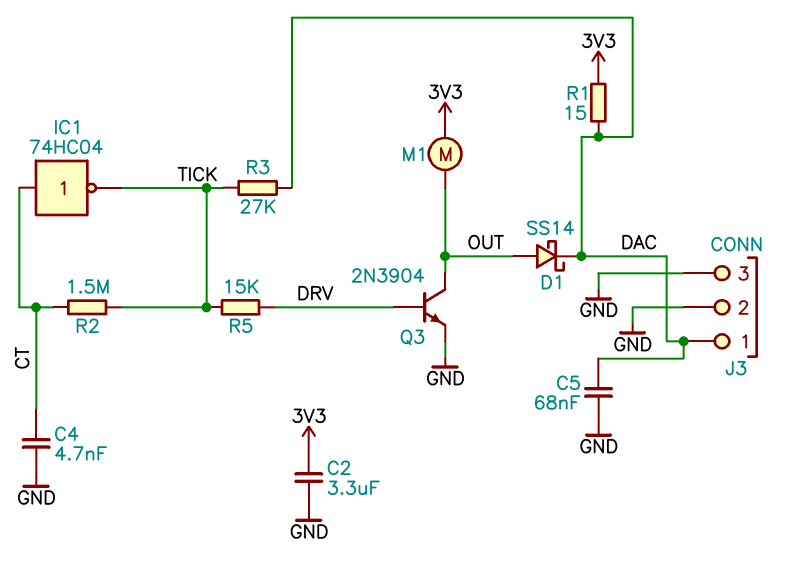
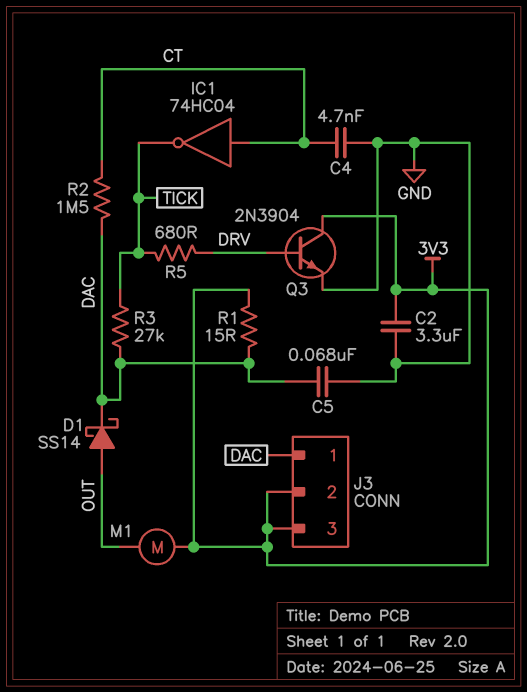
J3 pin 2: GND -> 3V3
J3 pin 3: GND -> 3V3
Q3: NPN 2N3904 (B DRV, C OUT, E GND) -> NPN 2N3904 (B DRV, C 3V3, E GND)
R2: 1.5M (CT, TICK) -> 1.5M (CT, DAC)
R5: 15k (DRV, TICK) -> 680 (DRV, TICK)

